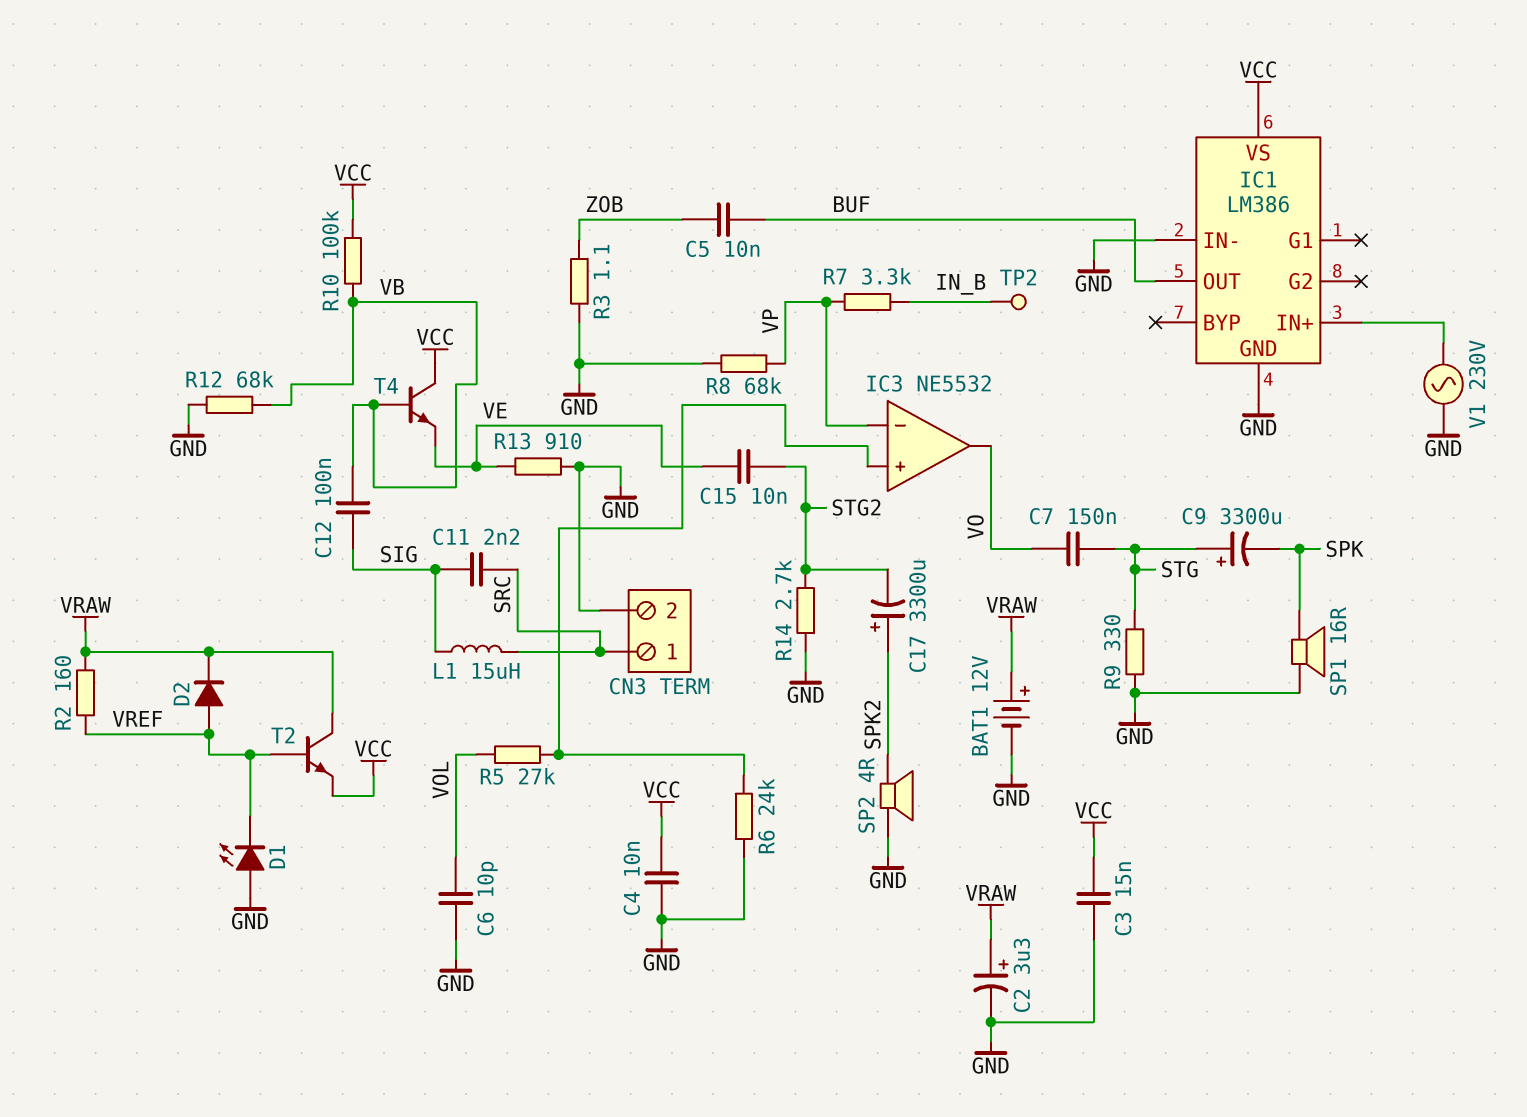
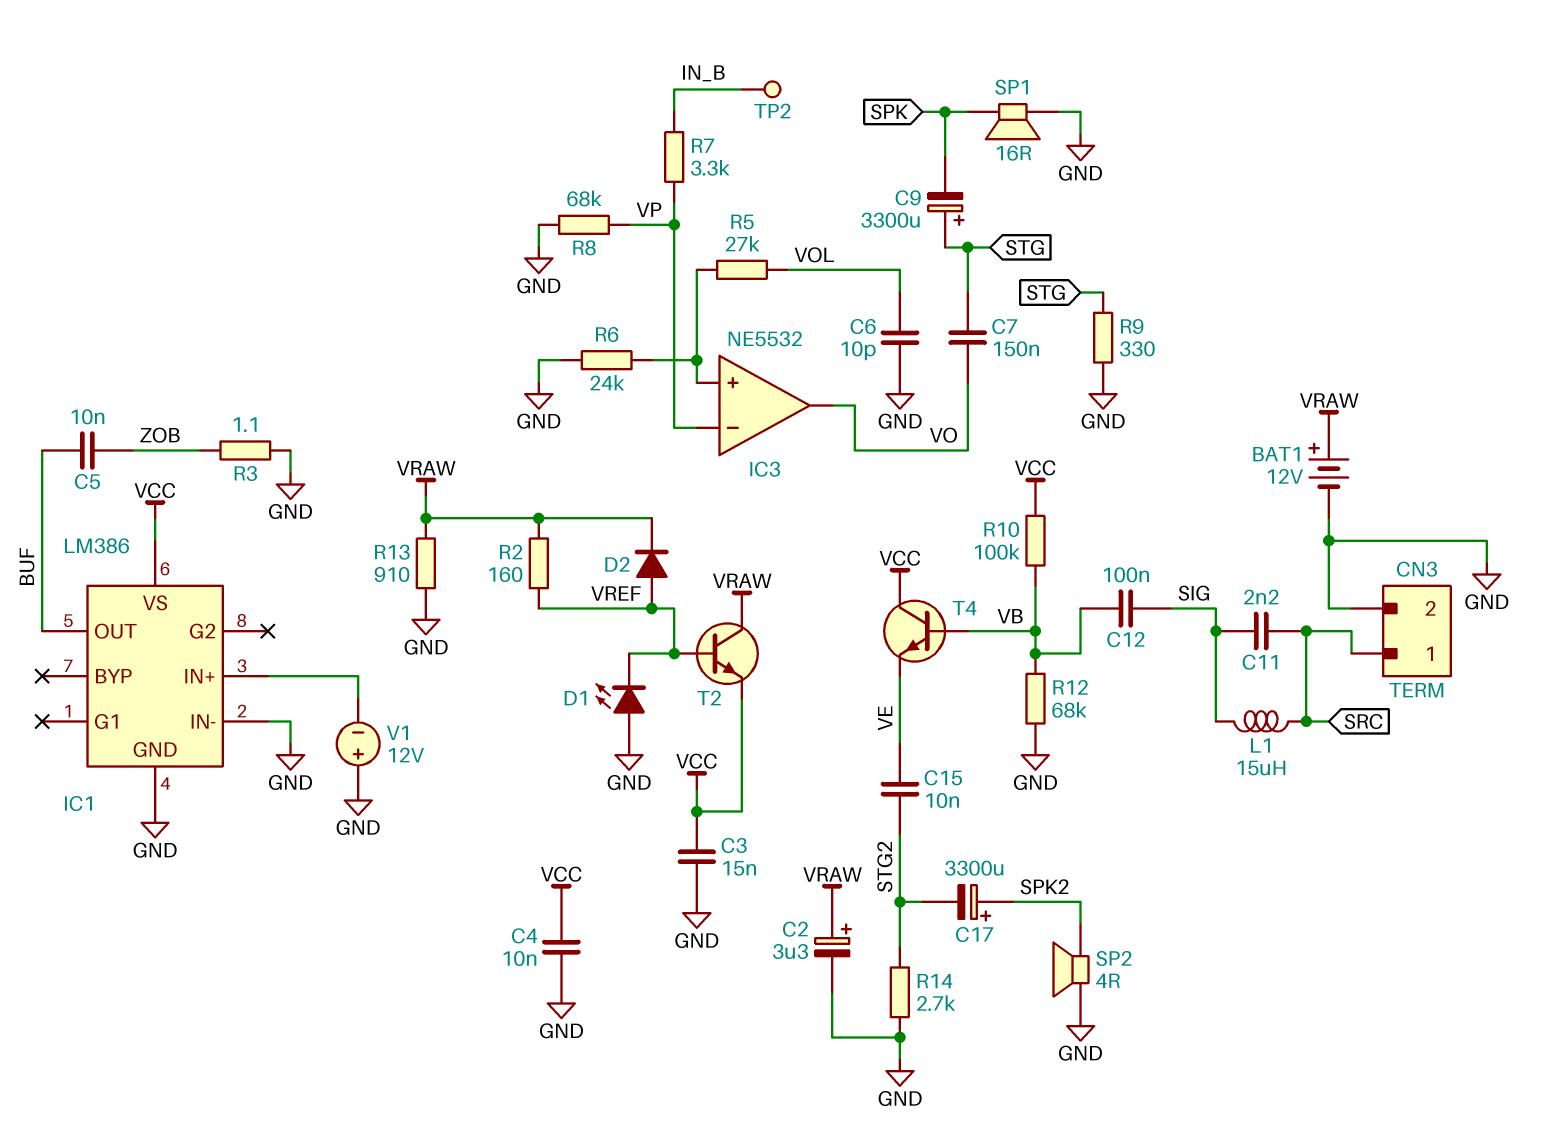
R13: 910 (GND, VE) -> 910 (GND, VRAW)
V1: AC 230V (GND, IC1/IN+) -> 12V (plus GND, minus IC1/IN+)

